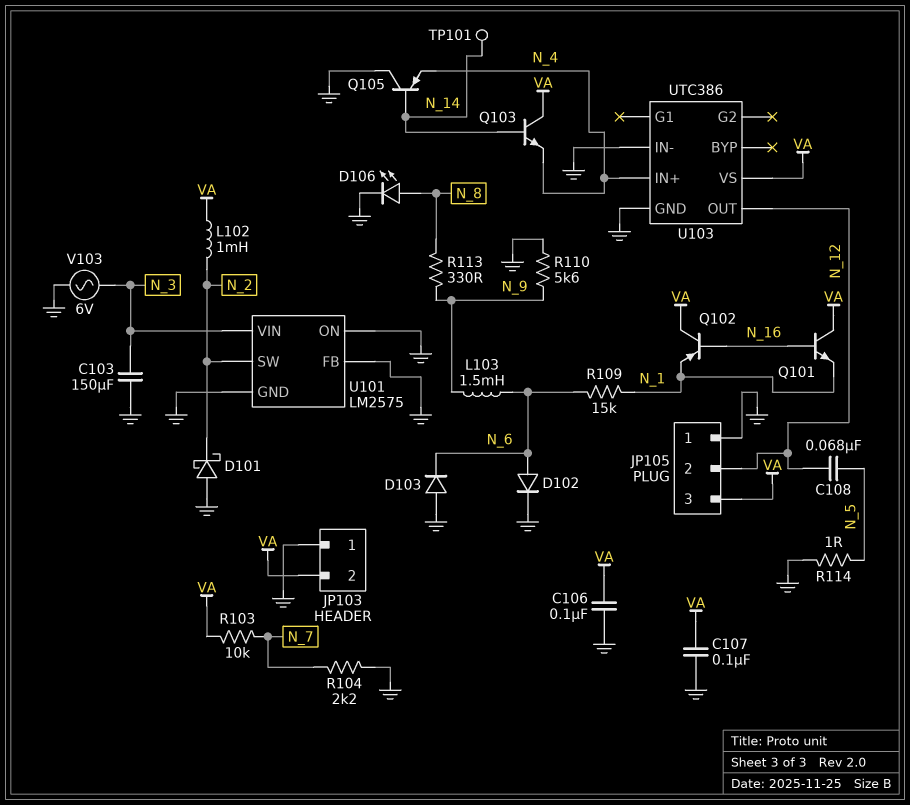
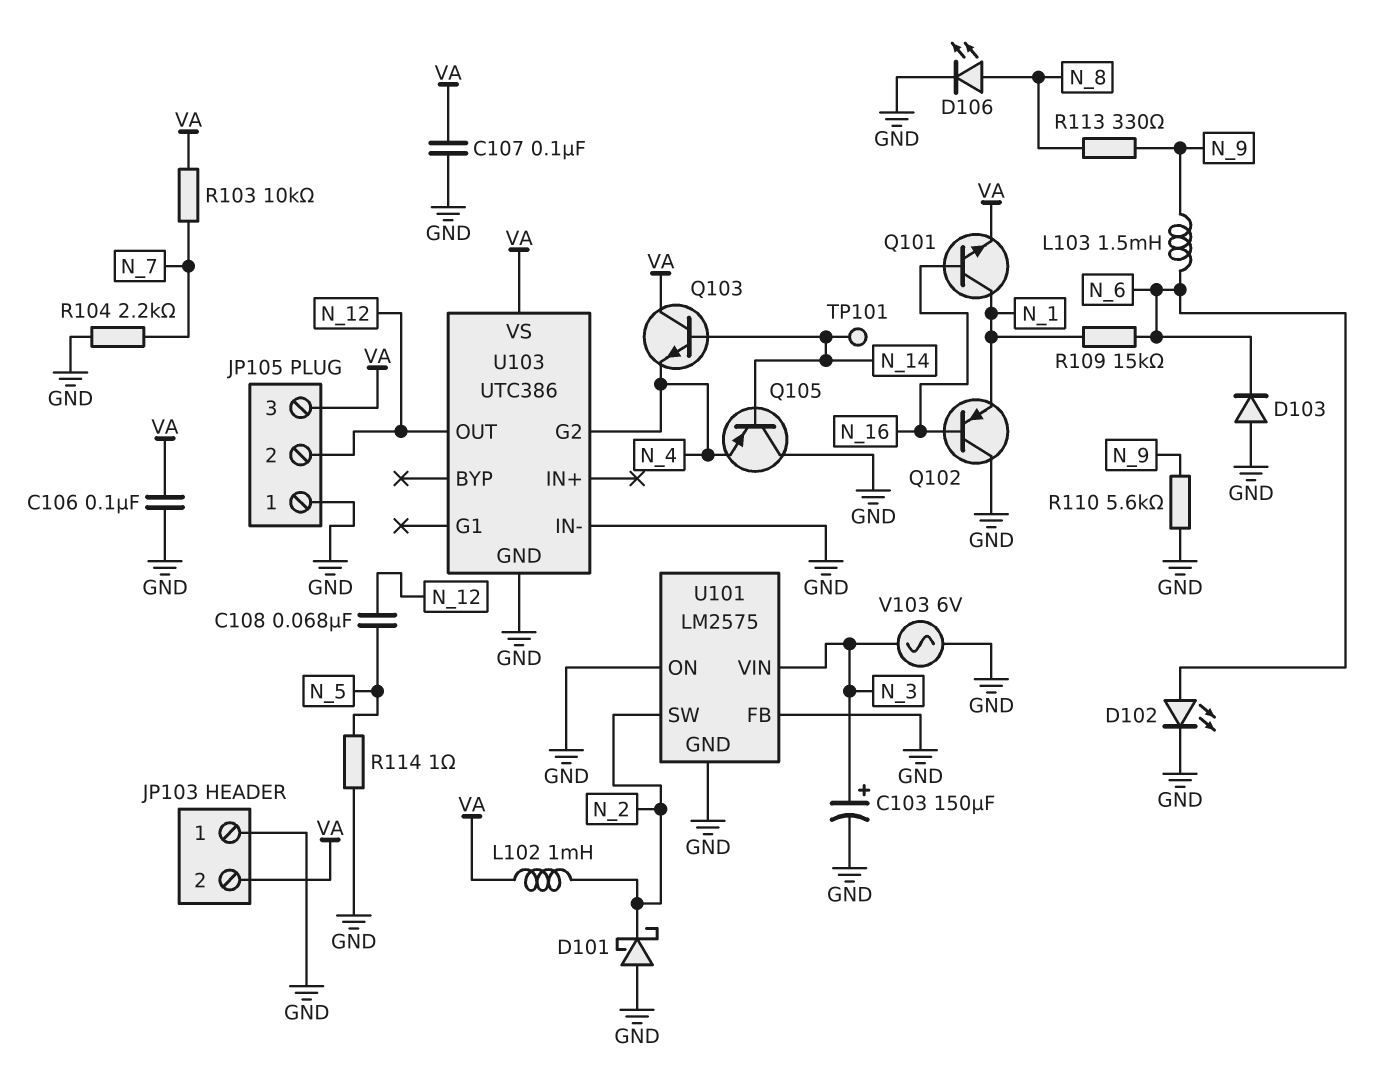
C103: 150uF (GND, N_3) -> 150uF (plus N_3, minus GND)
D102: diode (A N_6, K GND) -> LED (A N_6, K GND)
Q101: NPN (B N_16, C VA, E N_1) -> NPN (B N_16, C N_1, E VA)
Q102: PNP (B N_16, C VA, E N_1) -> PNP (B N_16, C GND, E N_1)
U103 pin G2: none -> N_4
U103 pin IN+: N_4 -> none

